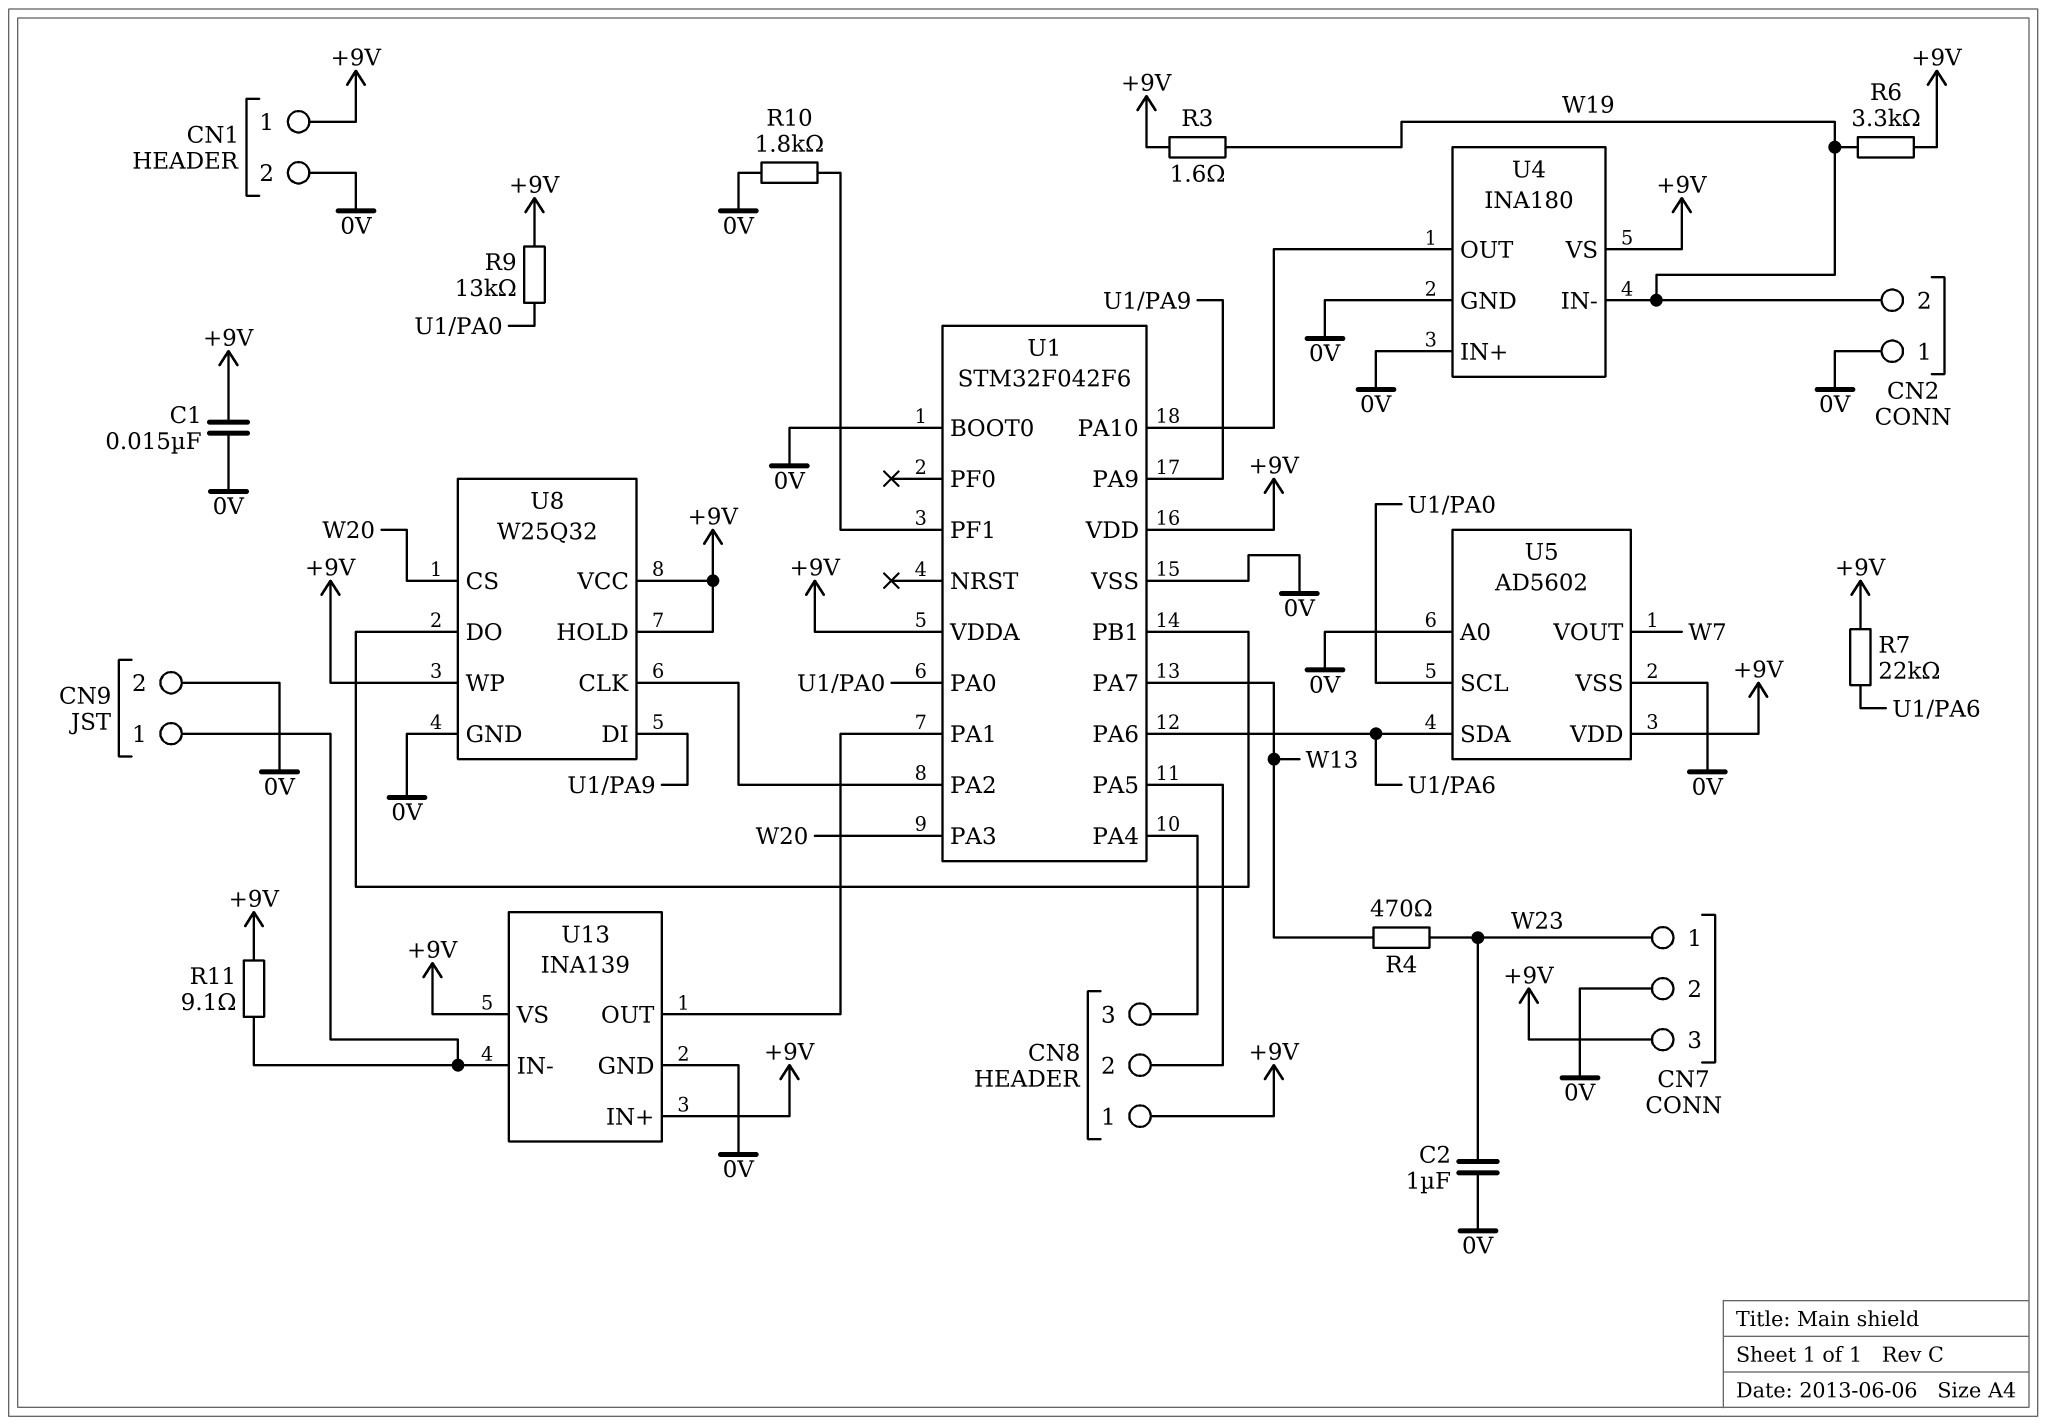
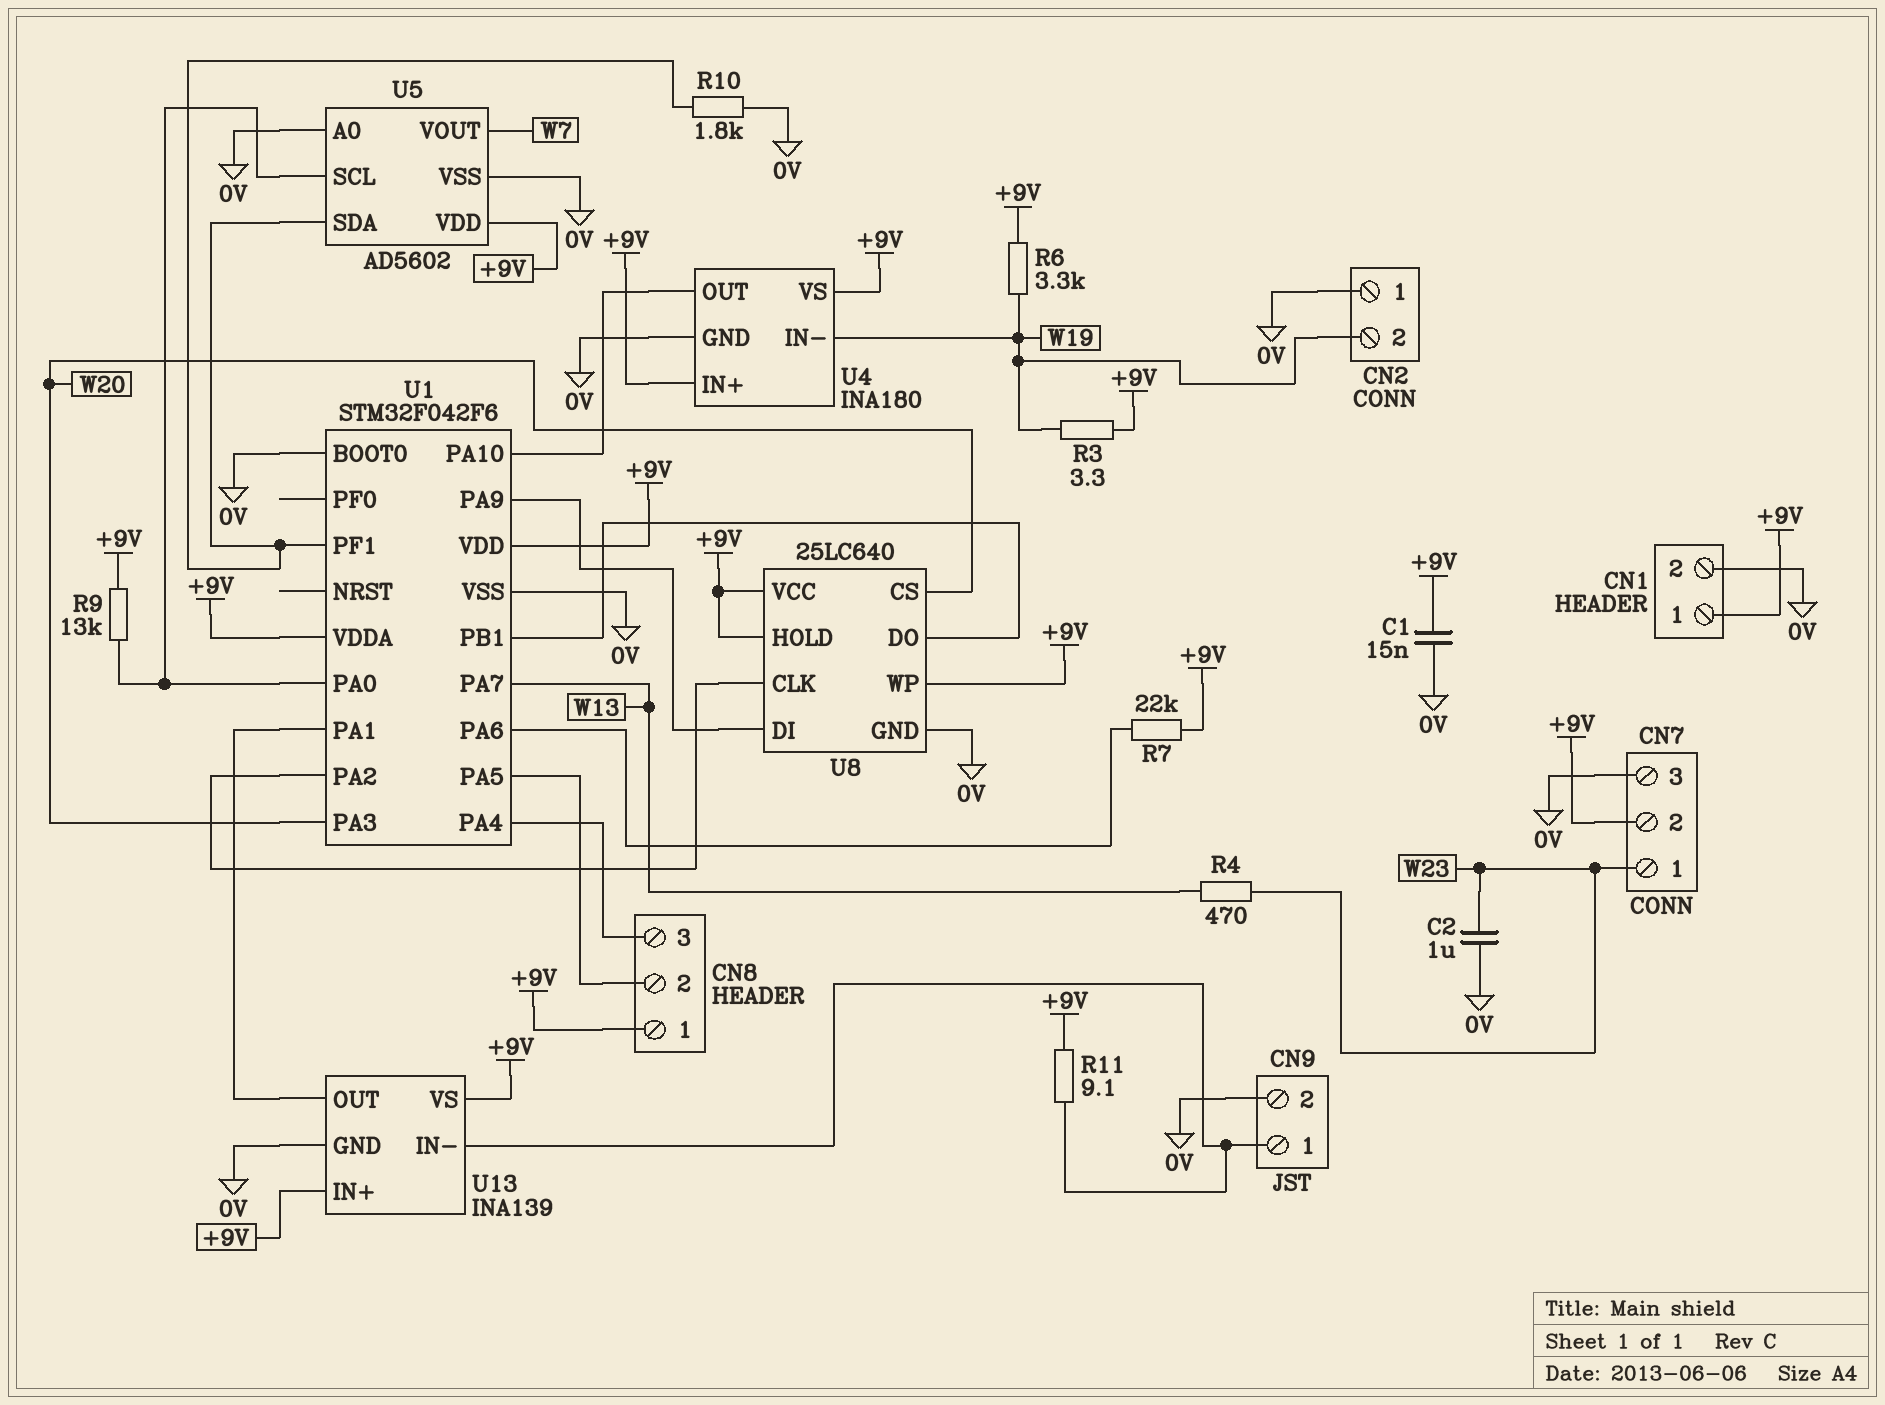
CN7 pin 2: 0V -> +9V
CN7 pin 3: +9V -> 0V
R3: 1.6 (+9V, W19) -> 3.3 (+9V, W19)
U4 pin IN+: 0V -> +9V
U5 pin SDA: U1/PA6 -> U1/PF1
U8: W25Q32 -> 25LC640

